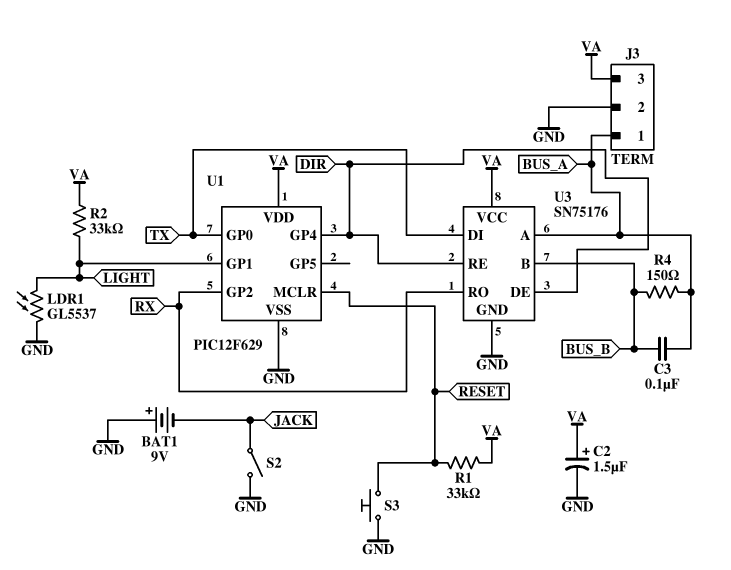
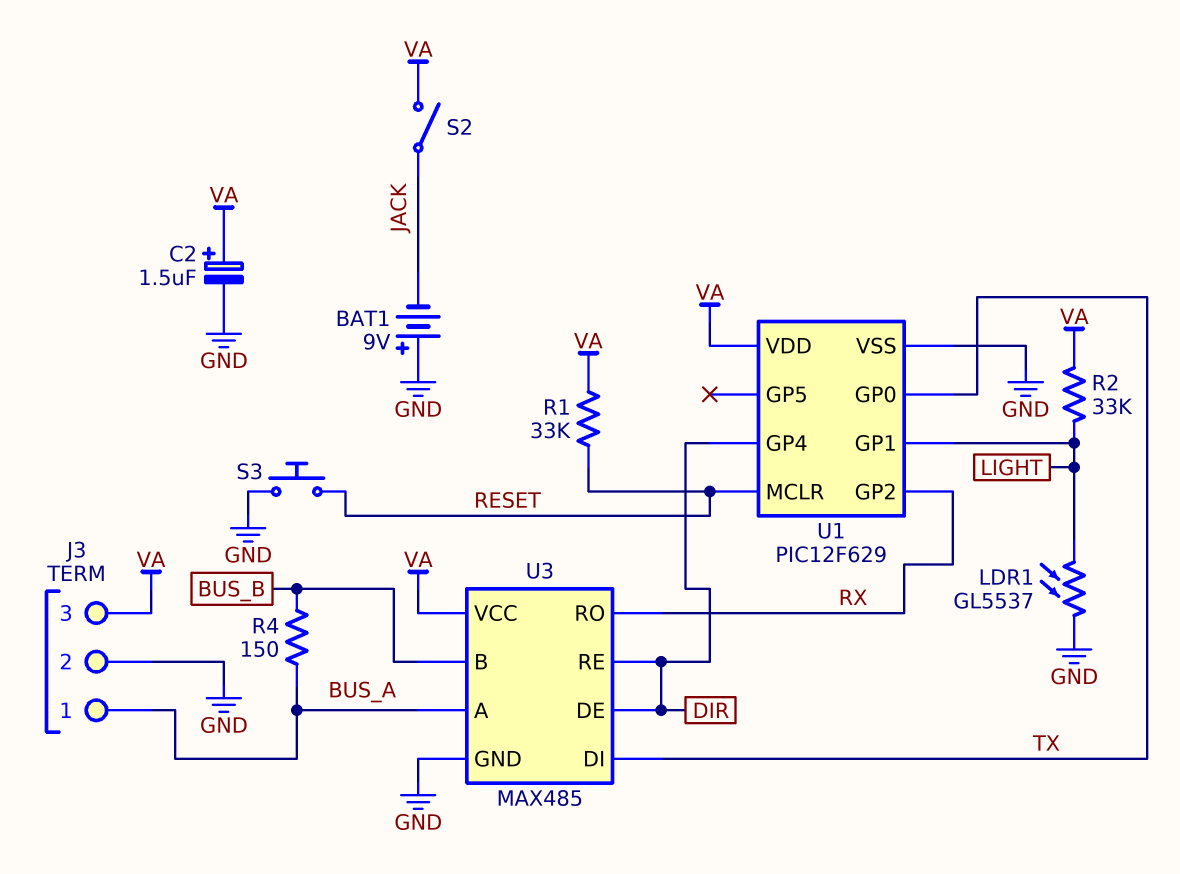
C3: 100nF (BUS_A, BUS_B) -> none
S2: switch (GND, JACK) -> switch (JACK, VA)
U3: SN75176 -> MAX485

